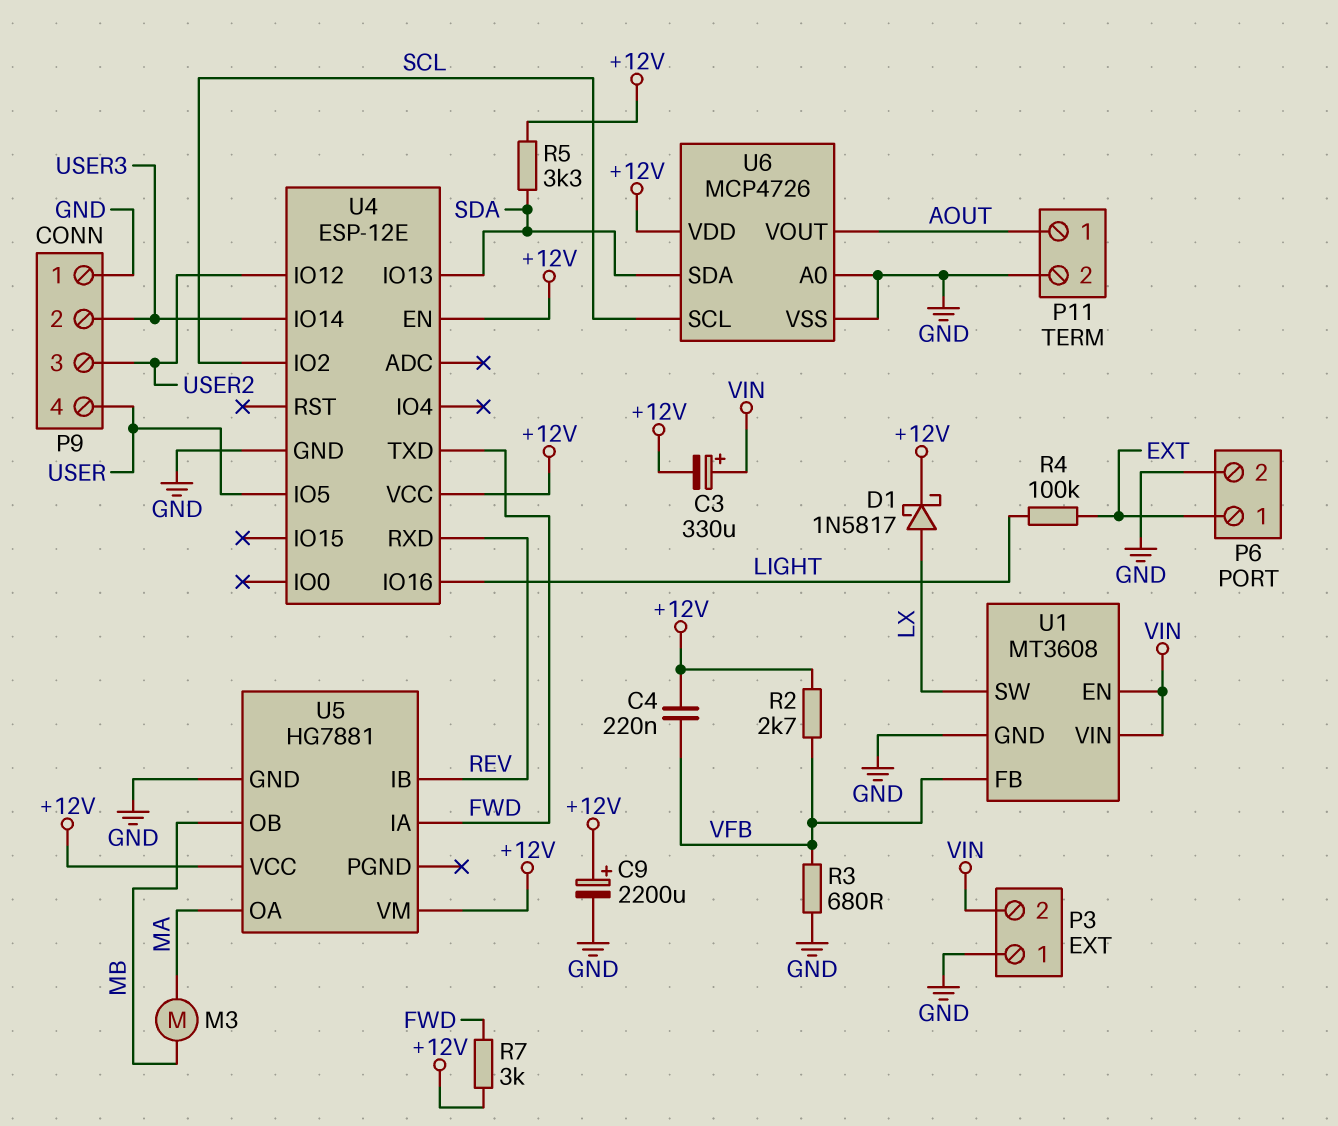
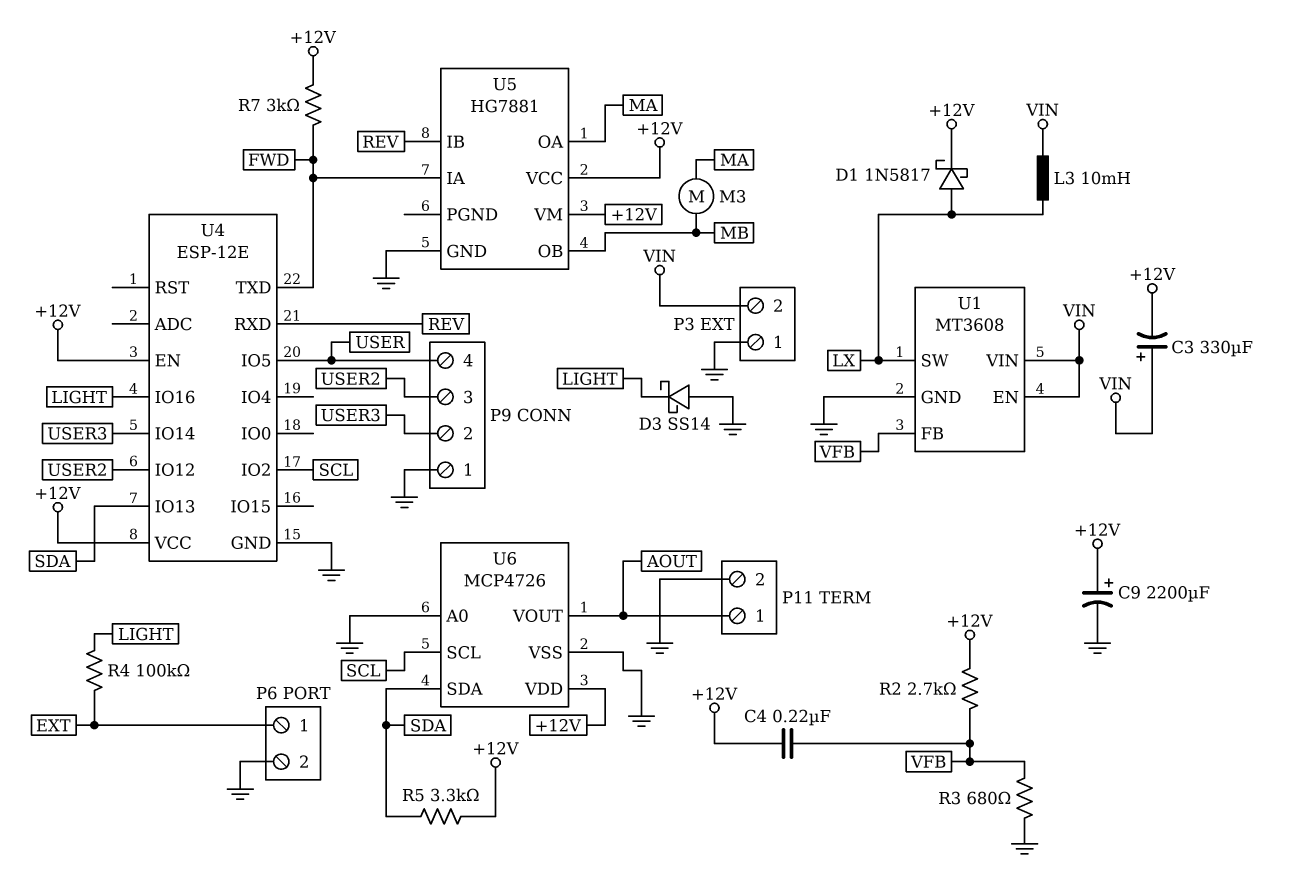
D3: none -> schottky SS14 (A GND, K LIGHT)
L3: none -> 10mH (LX, VIN)

